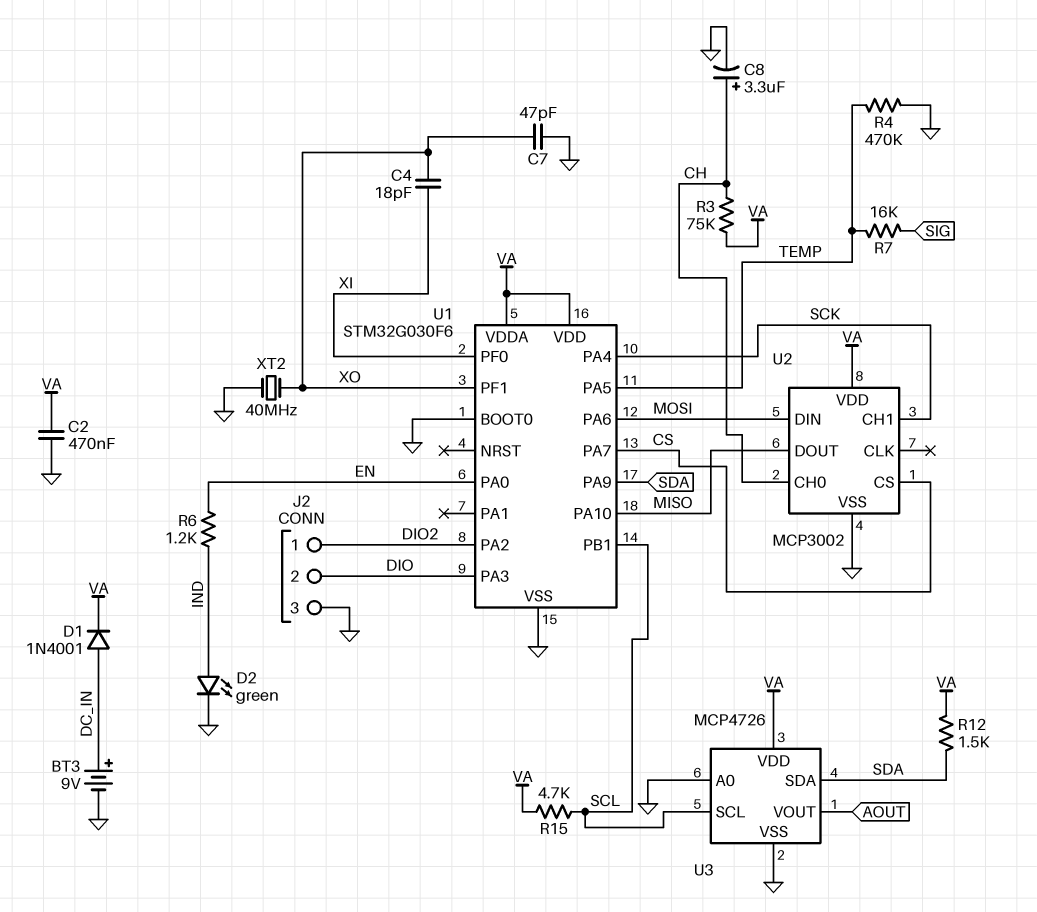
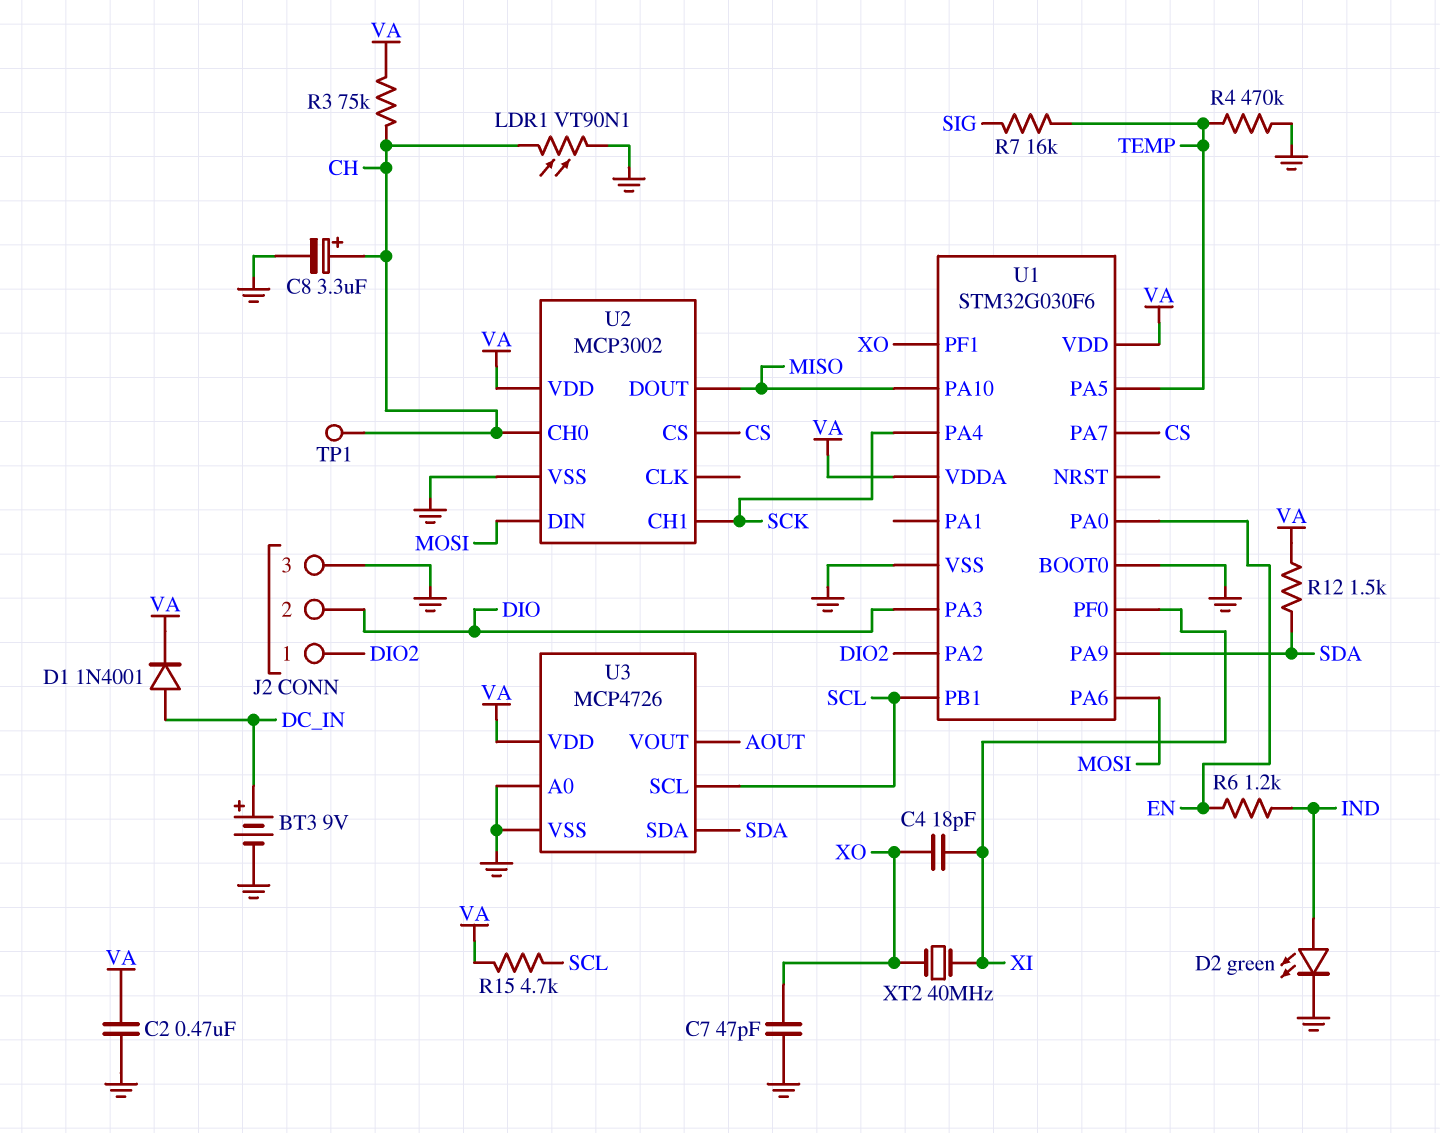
LDR1: none -> VT90N1 (CH, GND)
TP1: none -> test point (CH)
XT2: 40MHz (GND, XO) -> 40MHz (XI, XO)

